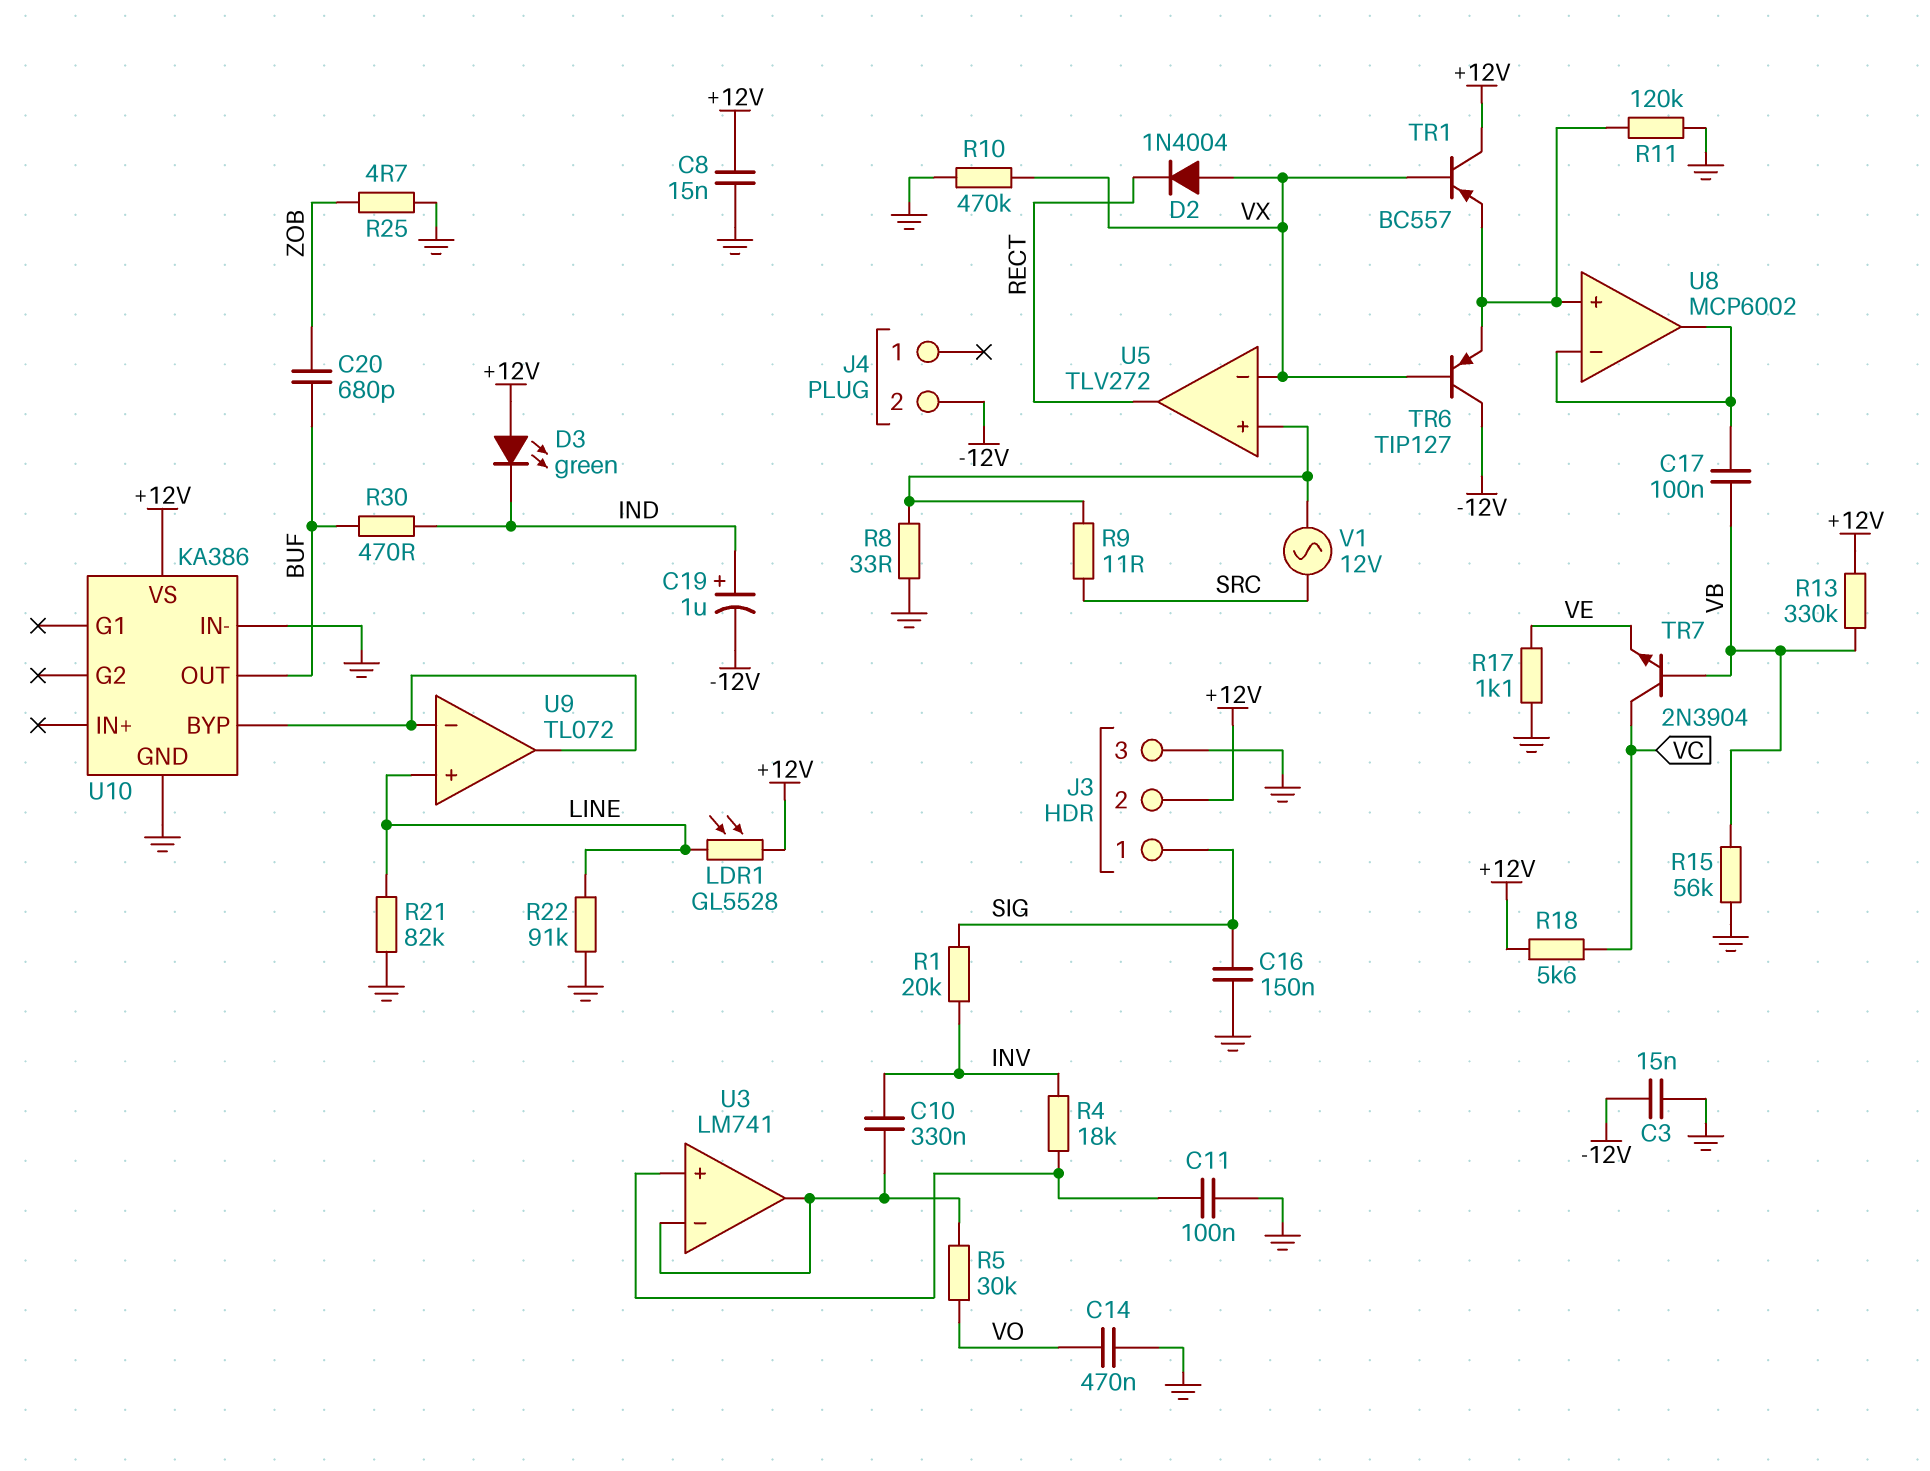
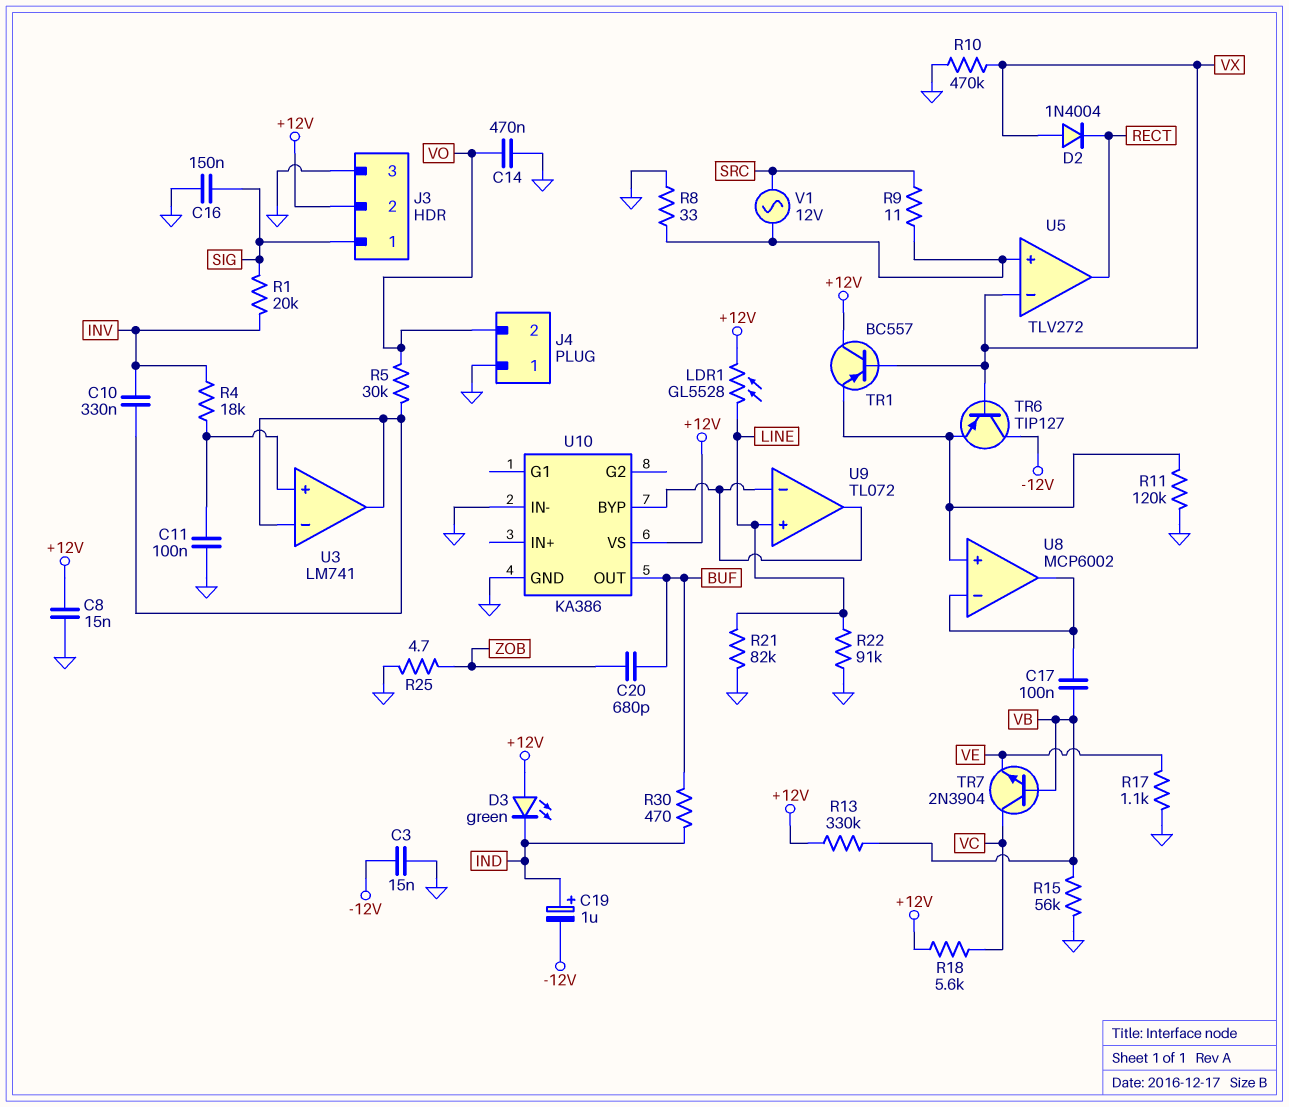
J4 pin 1: none -> GND
J4 pin 2: -12V -> VO

